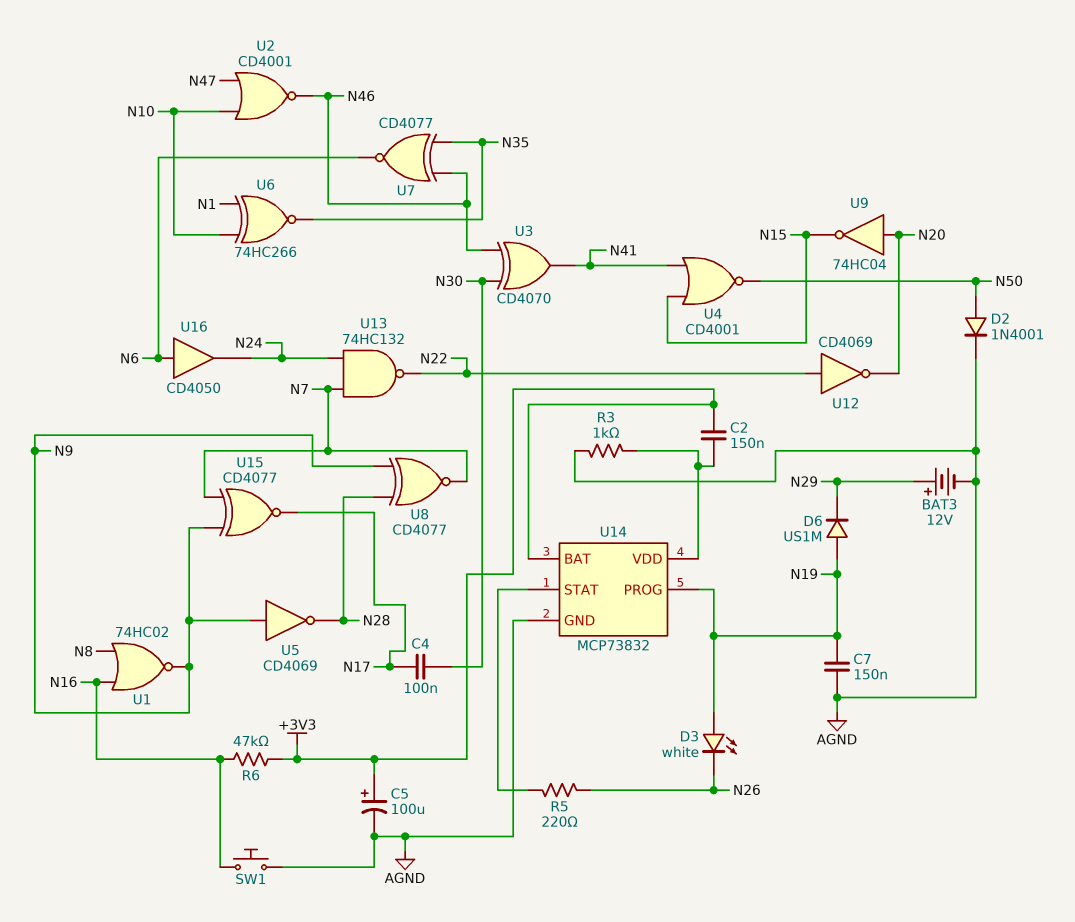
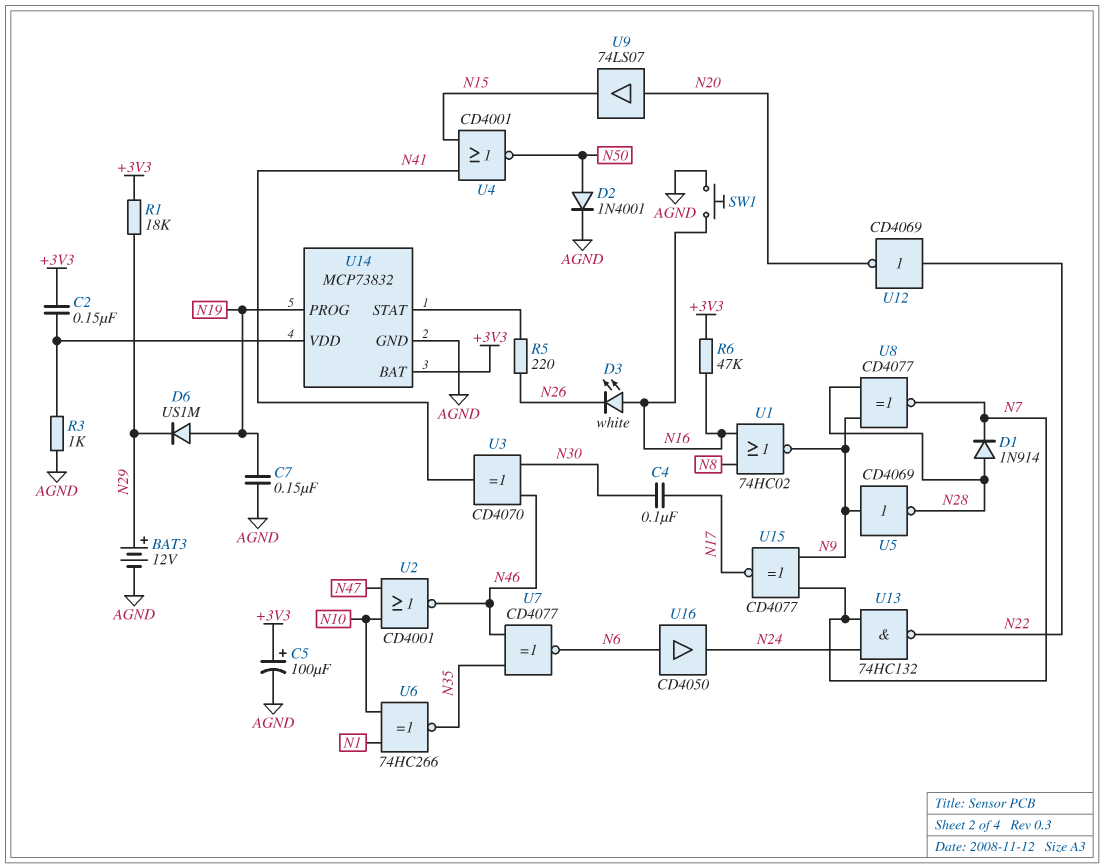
D1: none -> diode 1N914 (A N28, K N7)
D3: LED white (A N19, K N26) -> LED white (A N16, K N26)
R1: none -> 18k (+3V3, N29)
U9: NOT 74HC04 (in N20, out N15) -> buffer 74LS07 (in N20, out N15)

